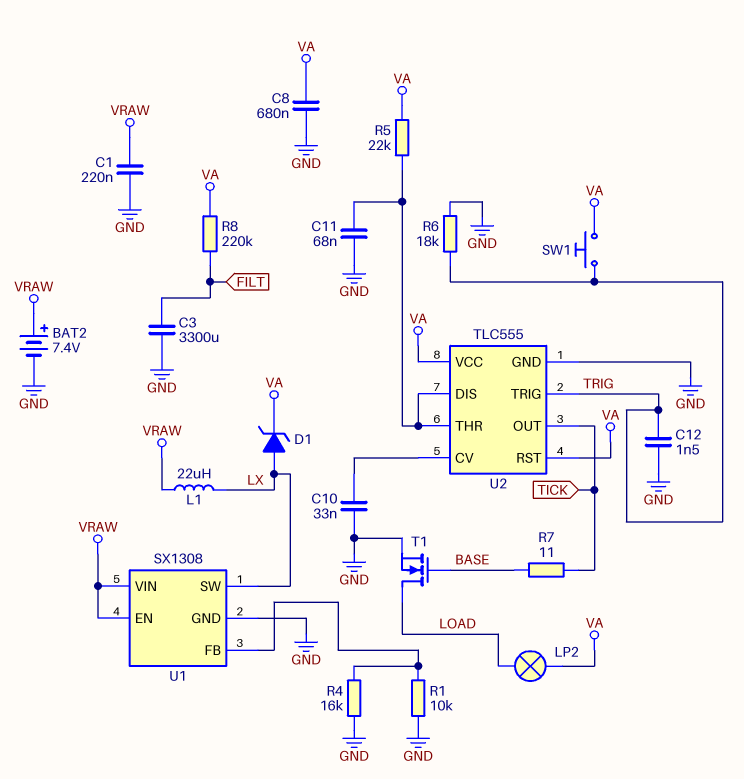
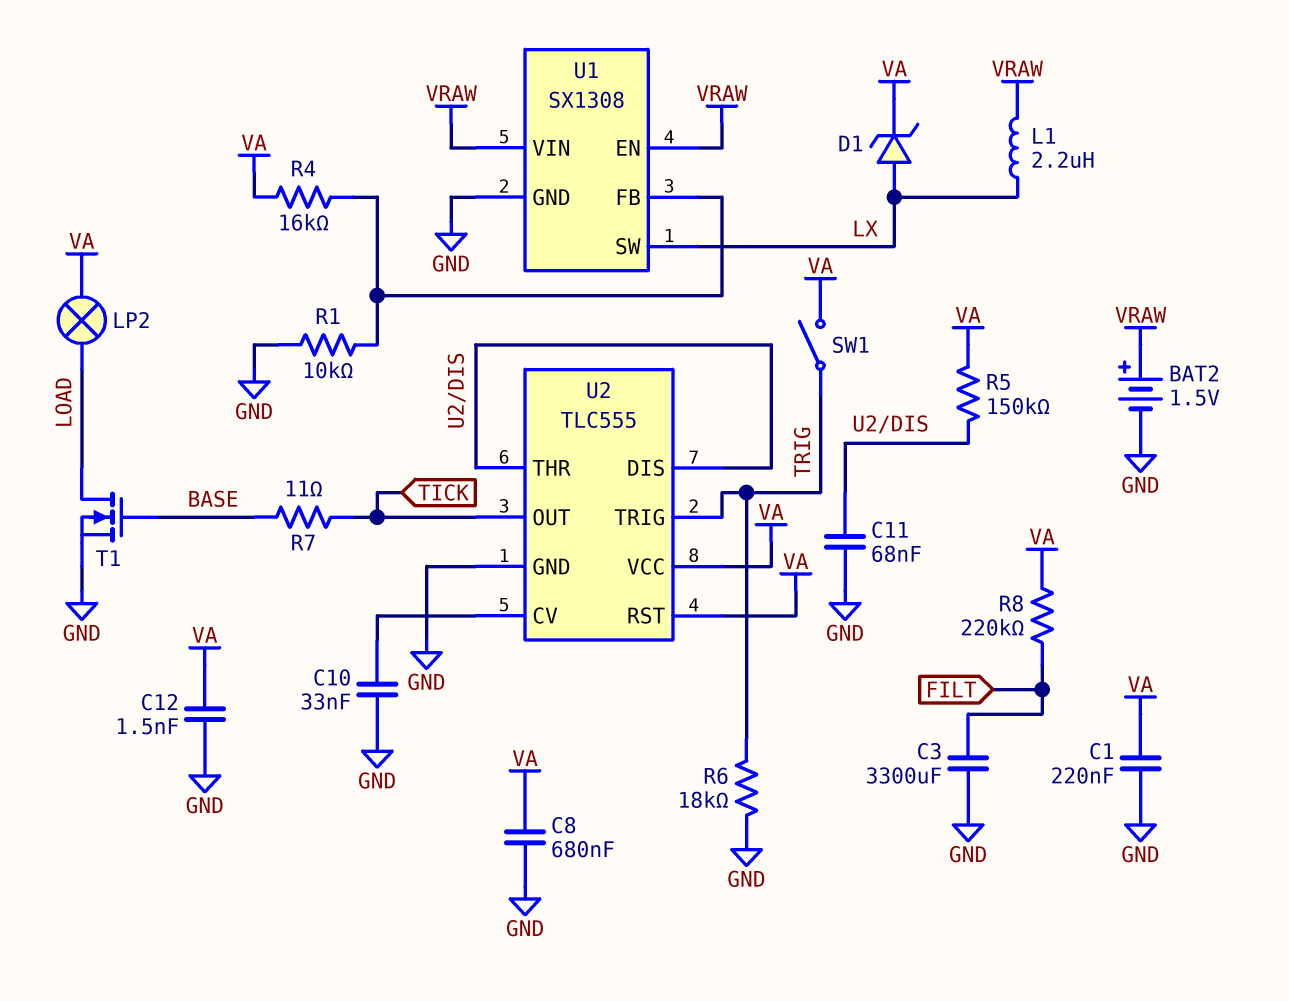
BAT2: 7.4V (plus VRAW, minus GND) -> 1.5V (plus VRAW, minus GND)
C1: 220nF (GND, VRAW) -> 220nF (GND, VA)
C12: 1.5nF (GND, TRIG) -> 1.5nF (GND, VA)
L1: 22uH (LX, VRAW) -> 2.2uH (LX, VRAW)
R4: 16k (GND, U1/FB) -> 16k (U1/FB, VA)
R5: 22k (U2/DIS, VA) -> 150k (U2/DIS, VA)
SW1: button (TRIG, VA) -> switch (TRIG, VA)

